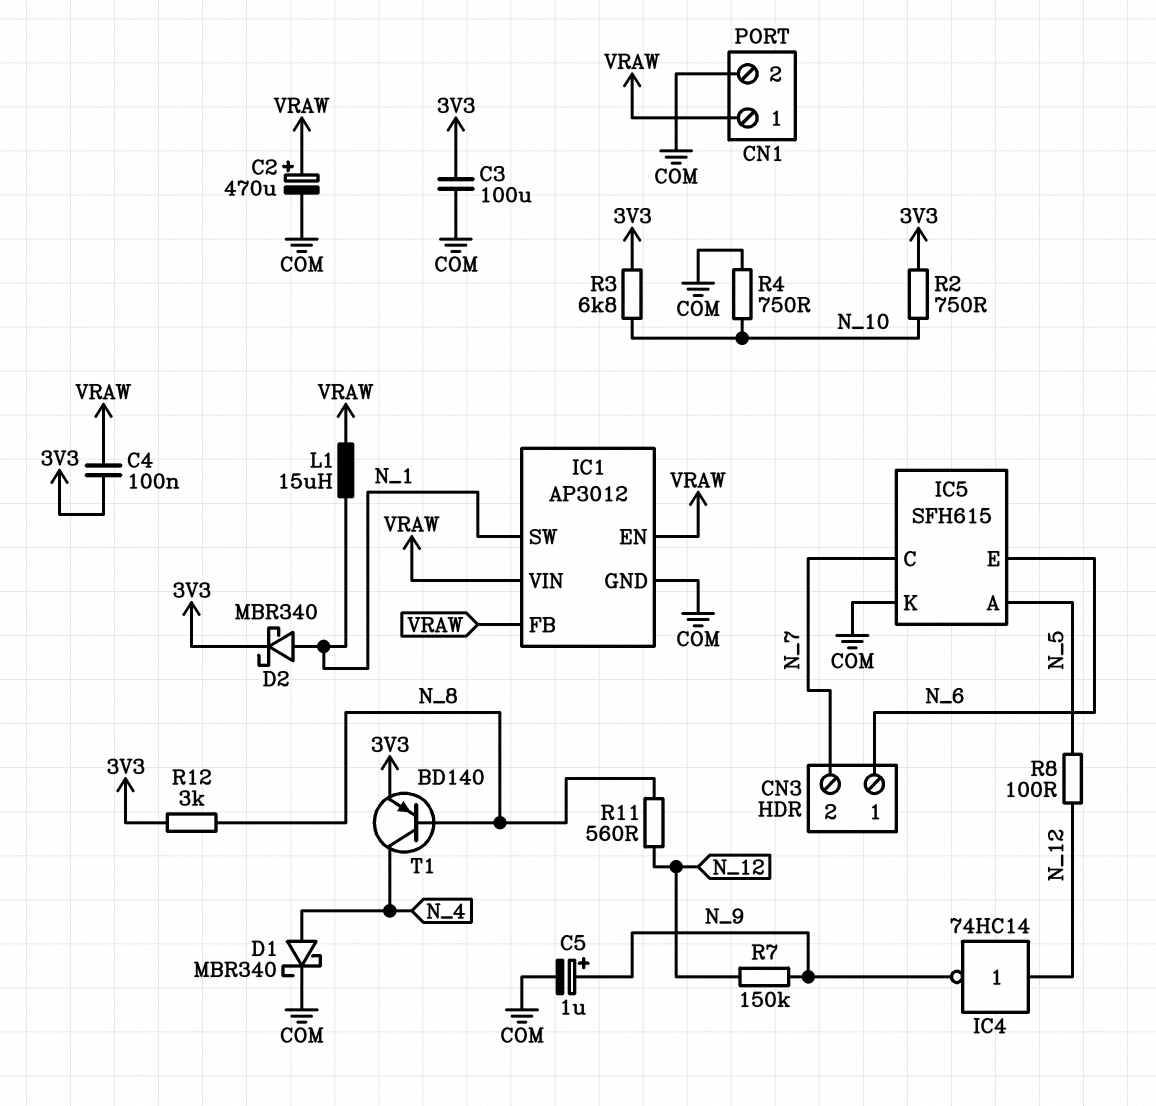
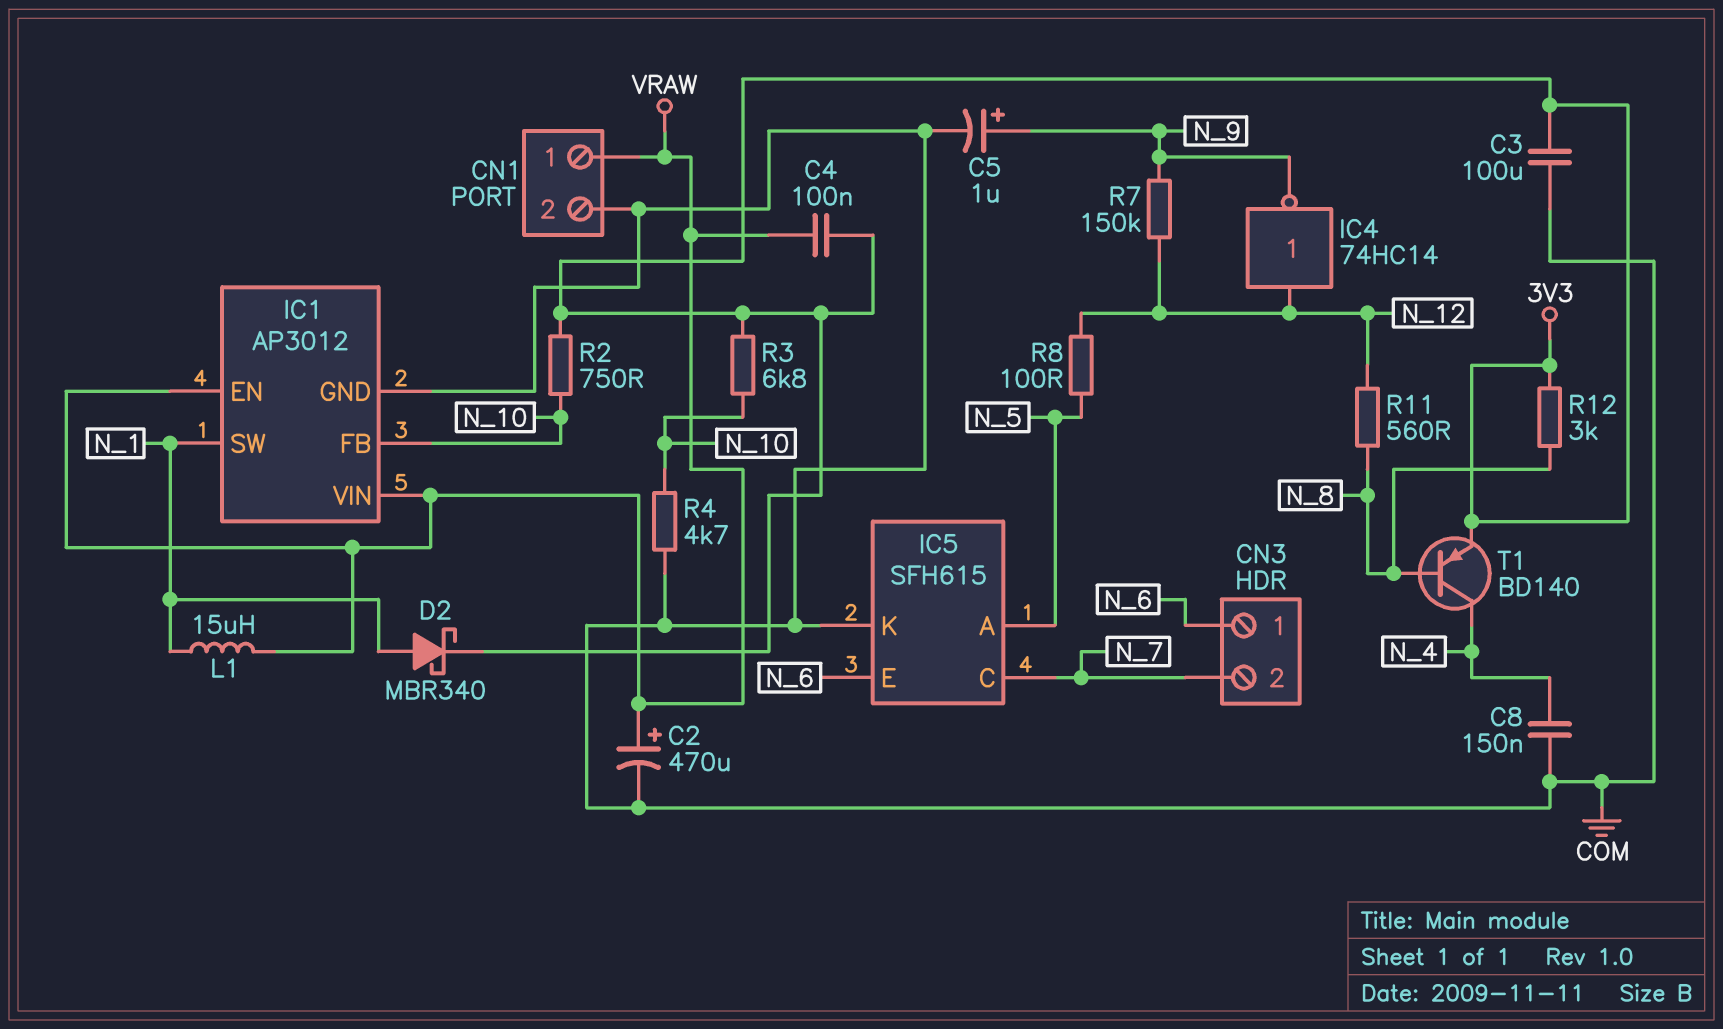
C8: none -> 150nF (COM, N_4)
D1: schottky MBR340 (A N_4, K COM) -> none
IC1 pin FB: VRAW -> N_10
R4: 750 (COM, N_10) -> 4.7k (COM, N_10)

